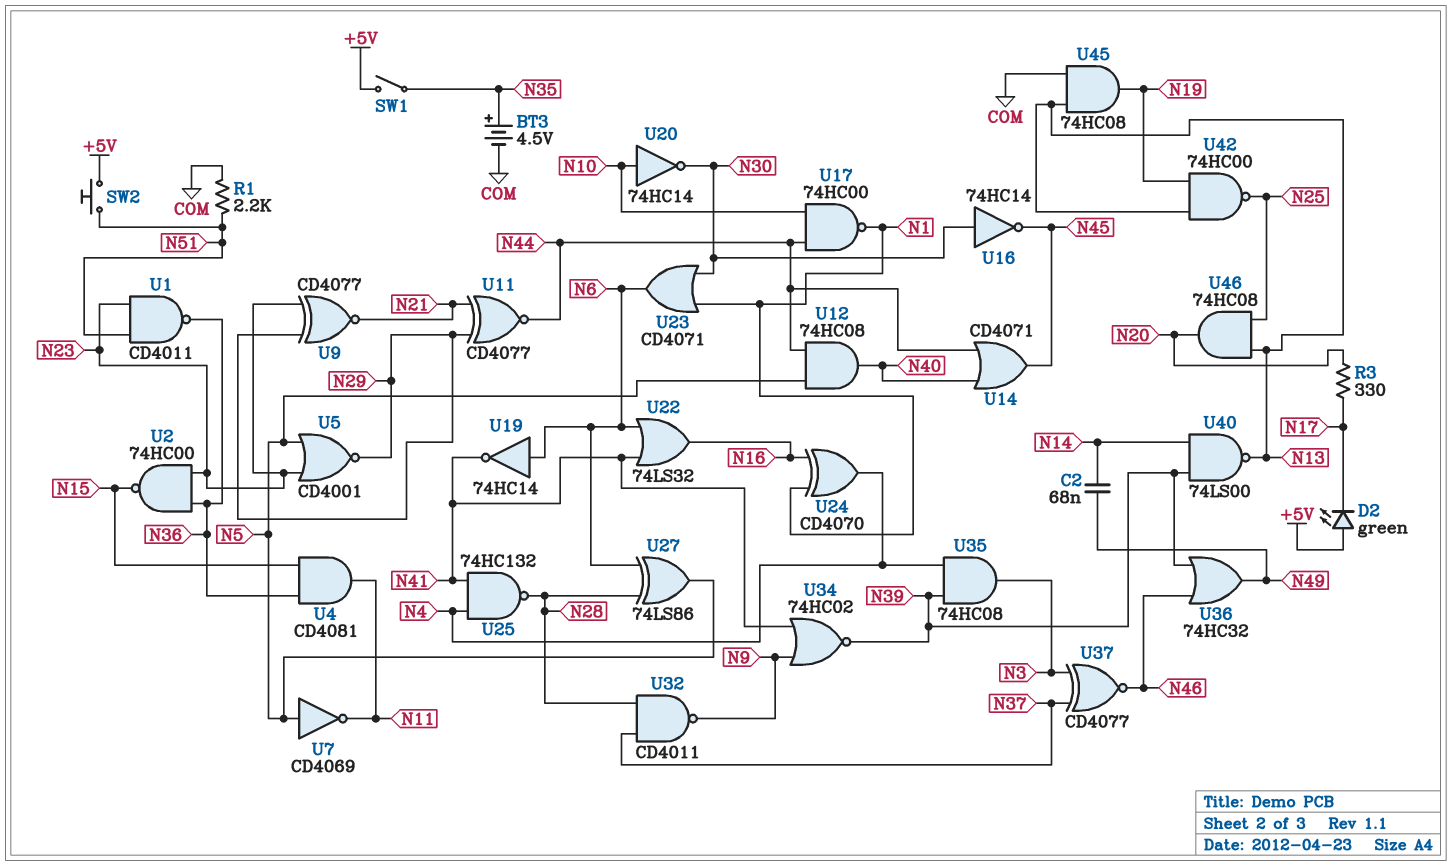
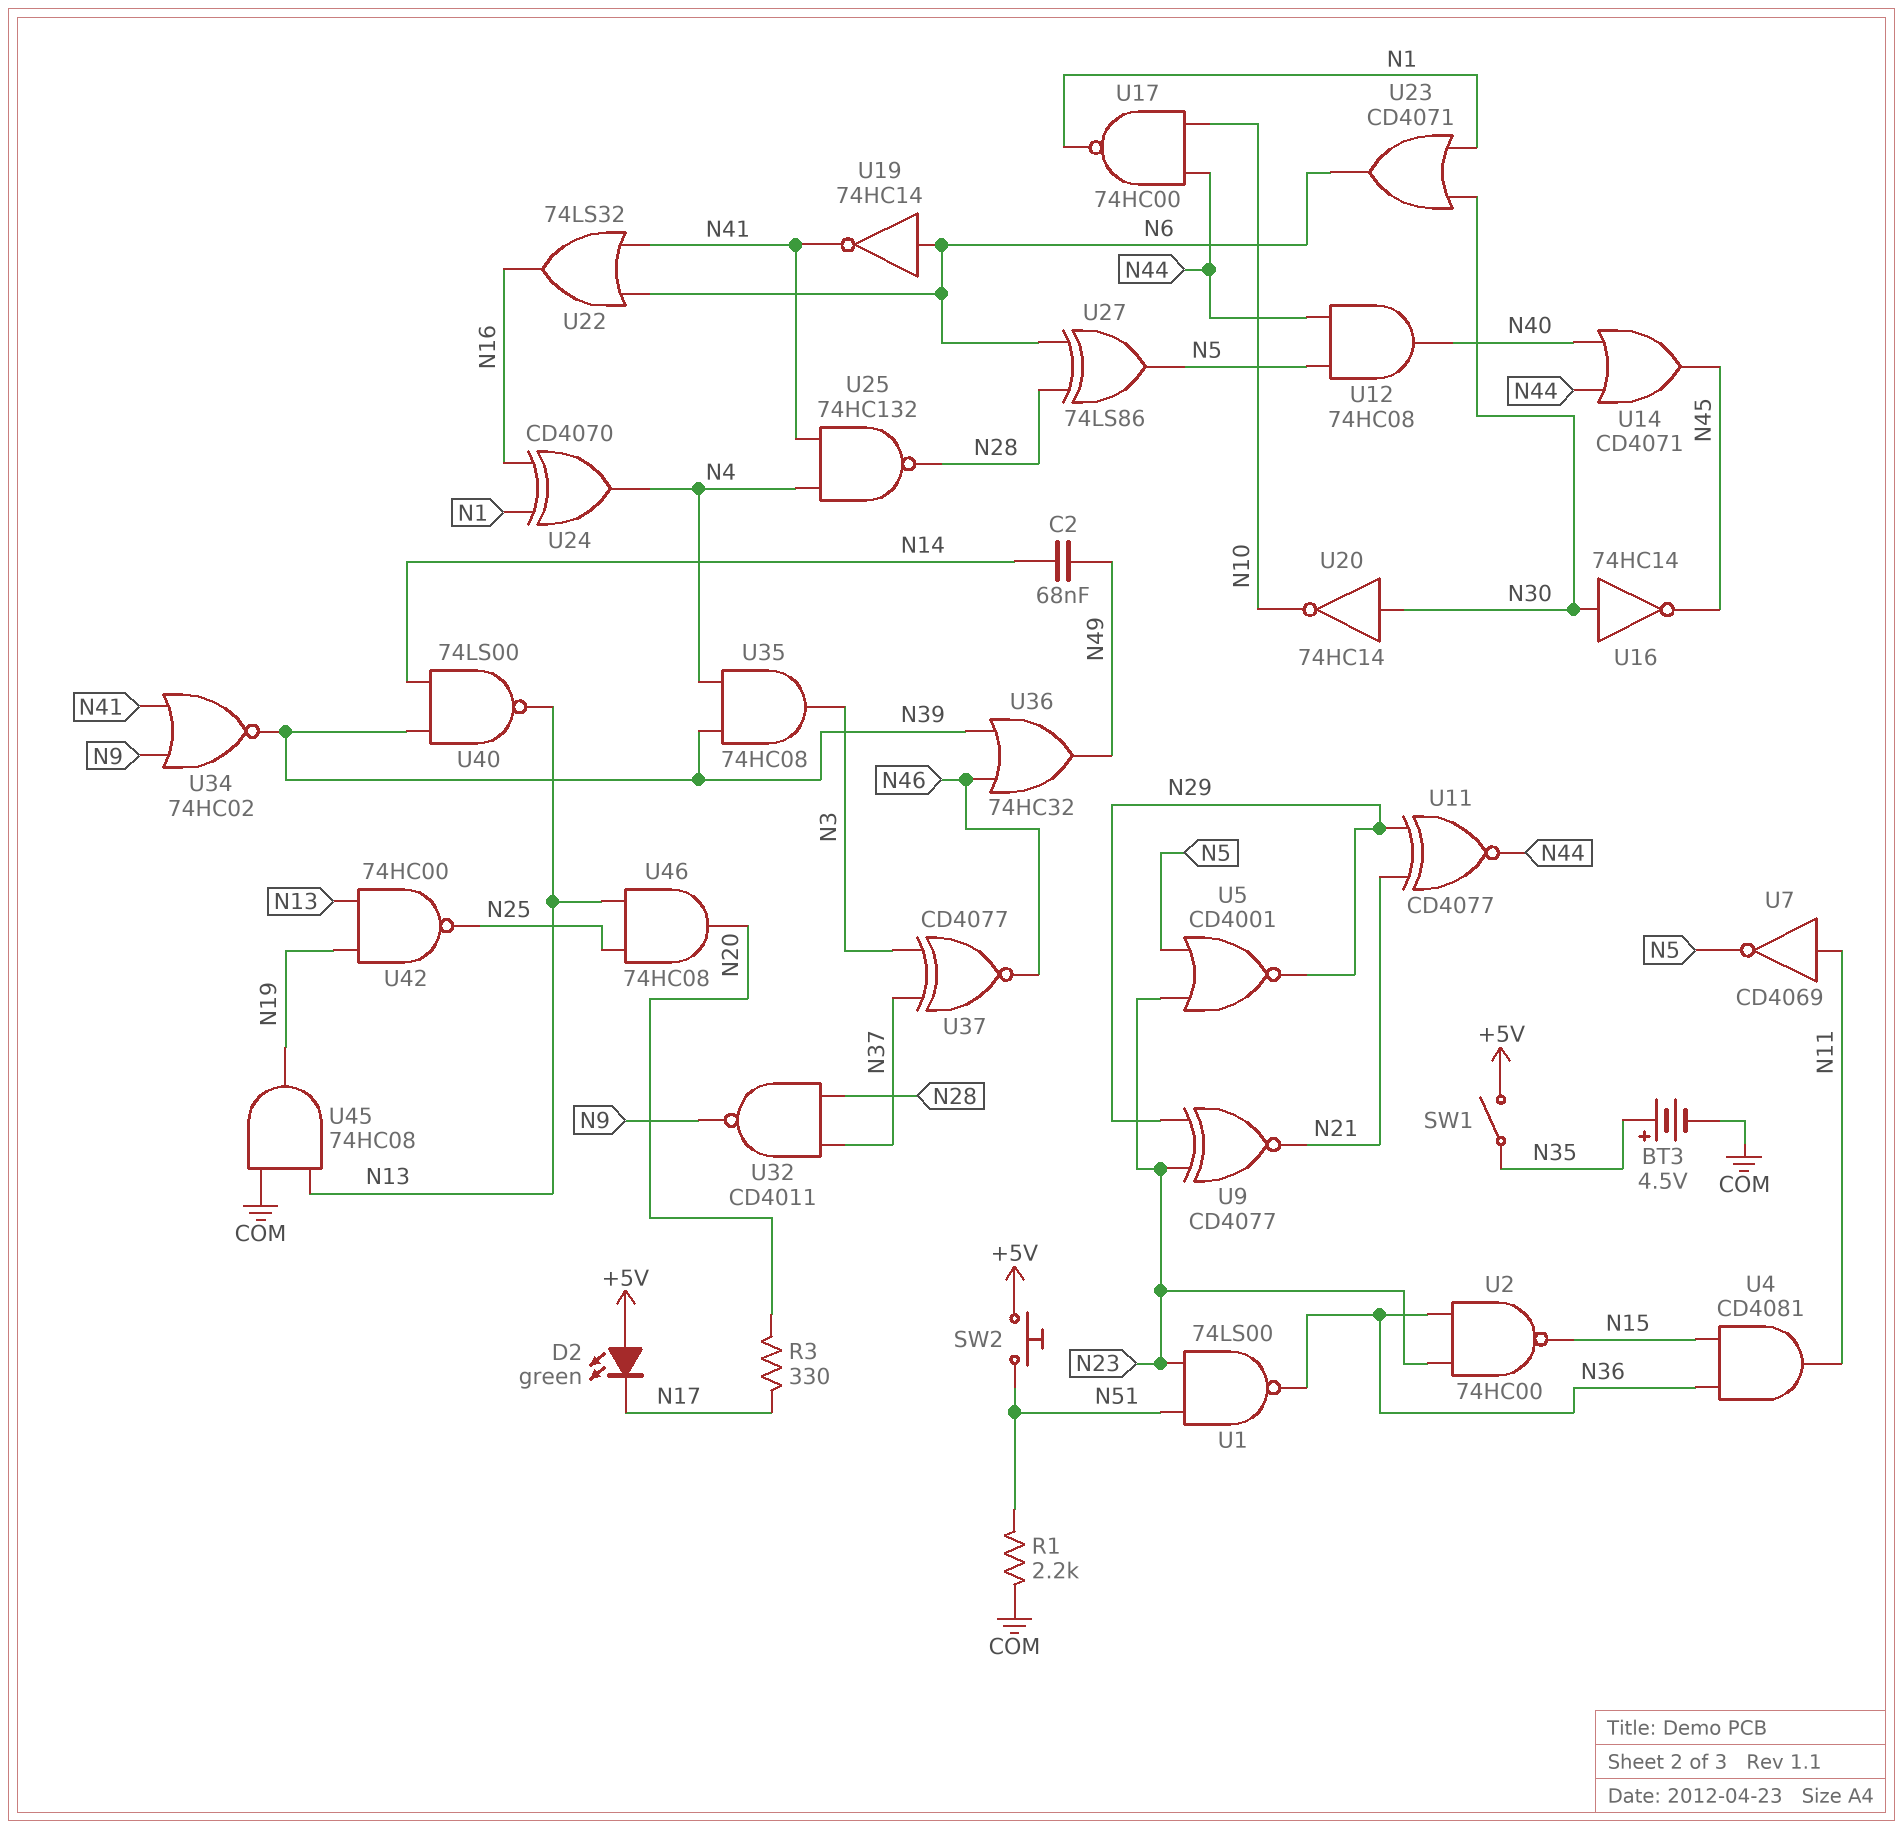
U1: NAND CD4011 (in N23, in N51, out N36) -> NAND 74LS00 (in N23, in N51, out N36)
U7: NOT CD4069 (in N5, out N11) -> NOT CD4069 (in N11, out N5)
U20: NOT 74HC14 (in N10, out N30) -> NOT 74HC14 (in N30, out N10)

